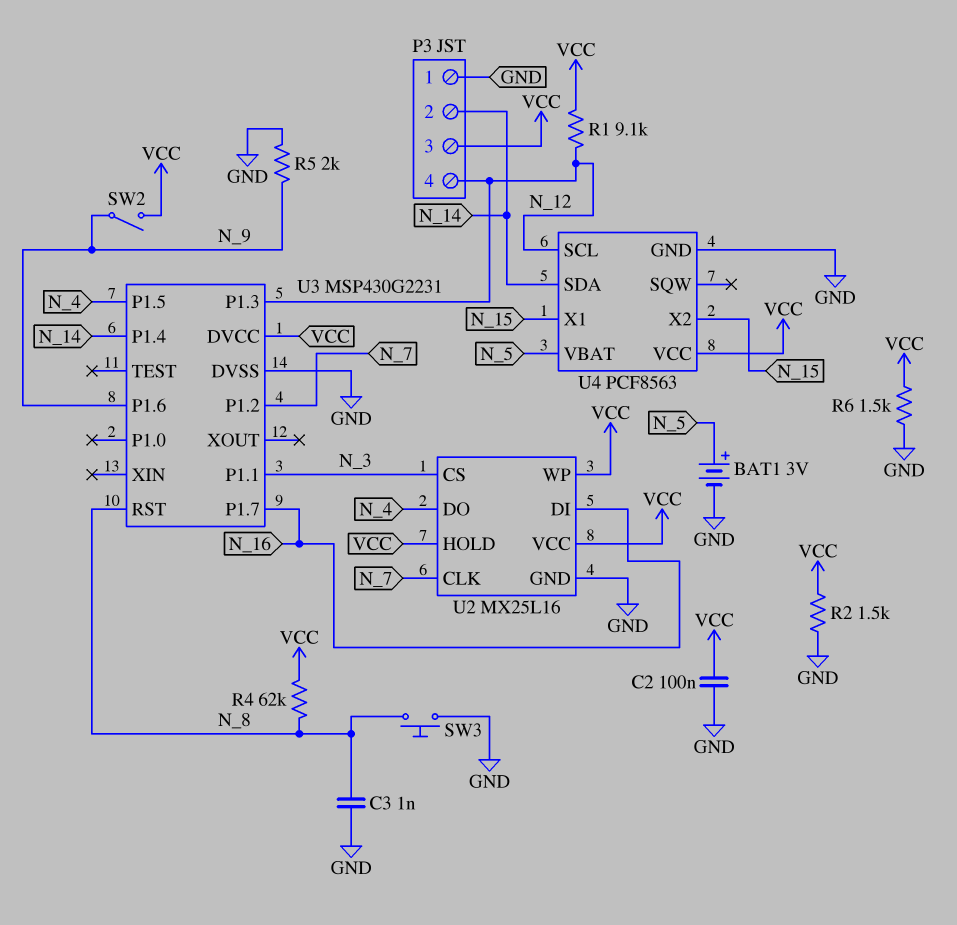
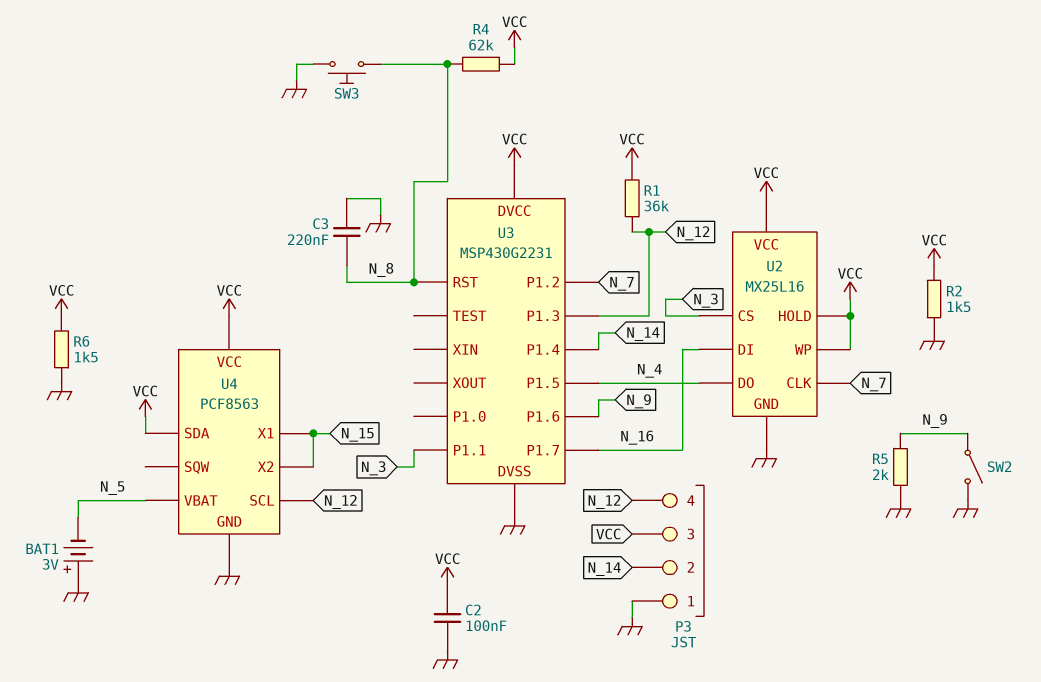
BAT1: 3V (plus N_5, minus GND) -> 3V (plus GND, minus N_5)
C3: 1nF (GND, N_8) -> 220nF (GND, N_8)
R1: 9.1k (N_12, VCC) -> 36k (N_12, VCC)
SW2: switch (N_9, VCC) -> switch (GND, N_9)
U4 pin SDA: N_14 -> VCC

